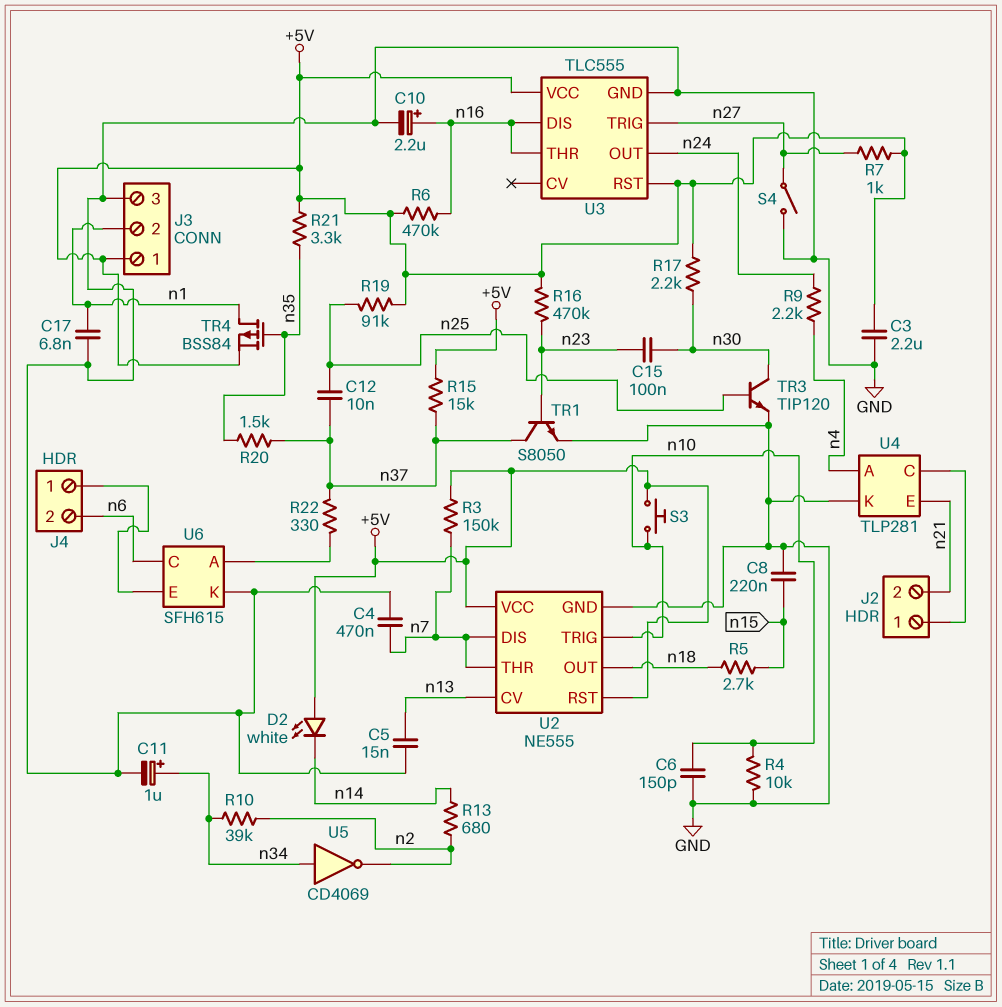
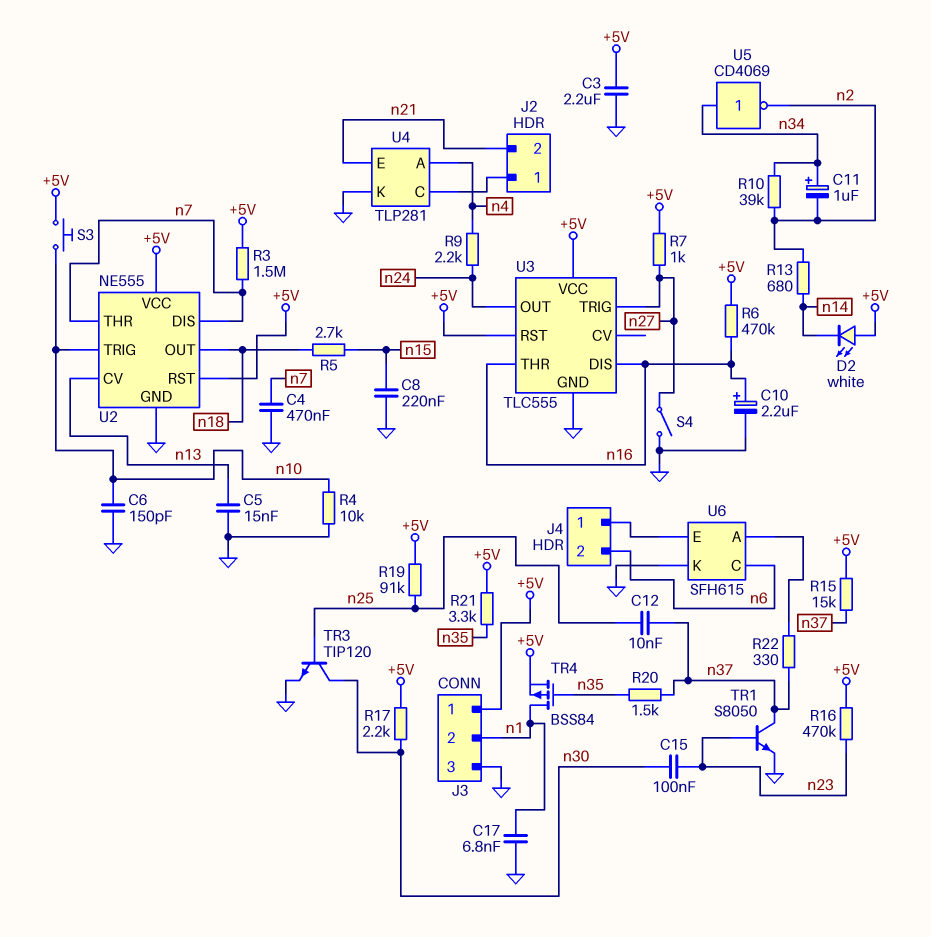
C11: 1uF (plus n34, minus GND) -> 1uF (plus n34, minus n2)
R3: 150k (+5V, n7) -> 1.5M (+5V, n7)

